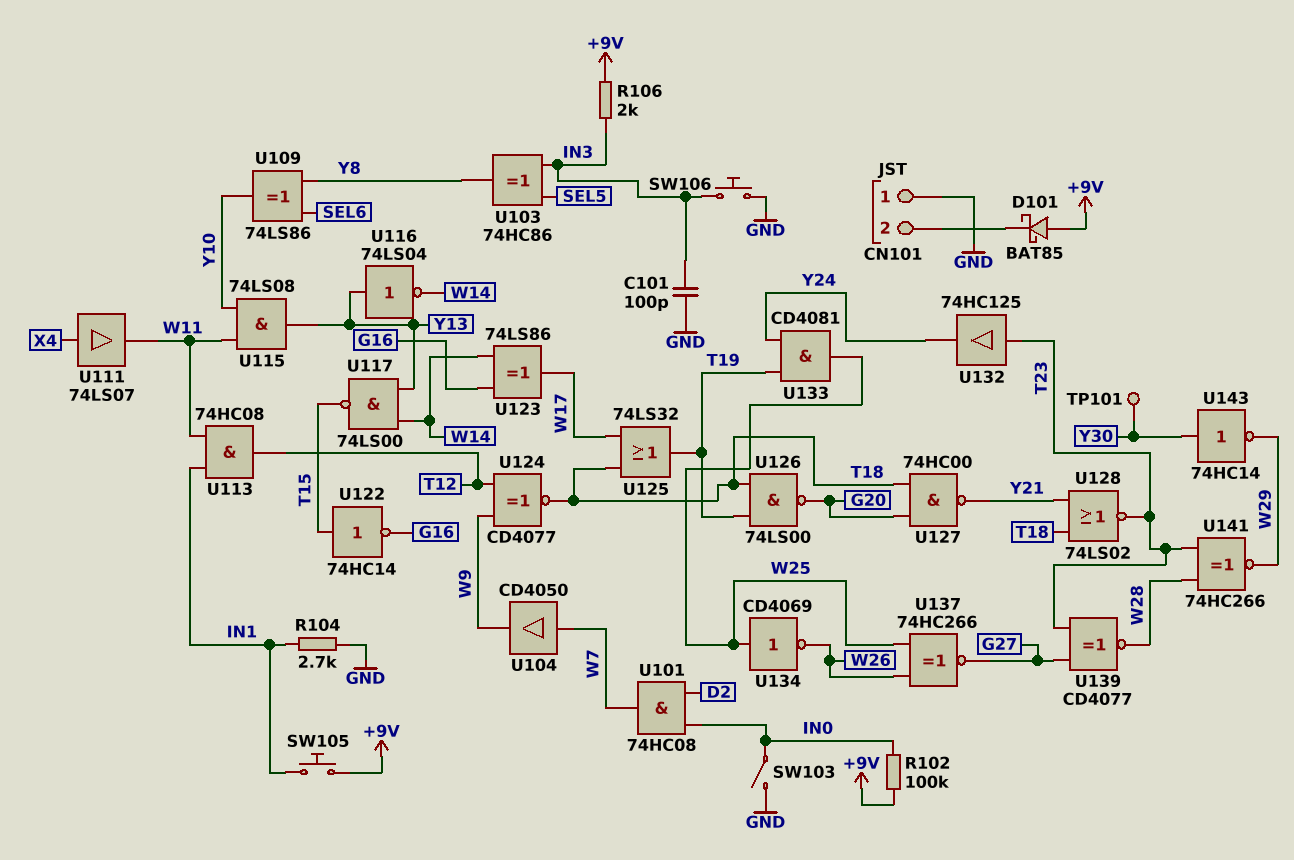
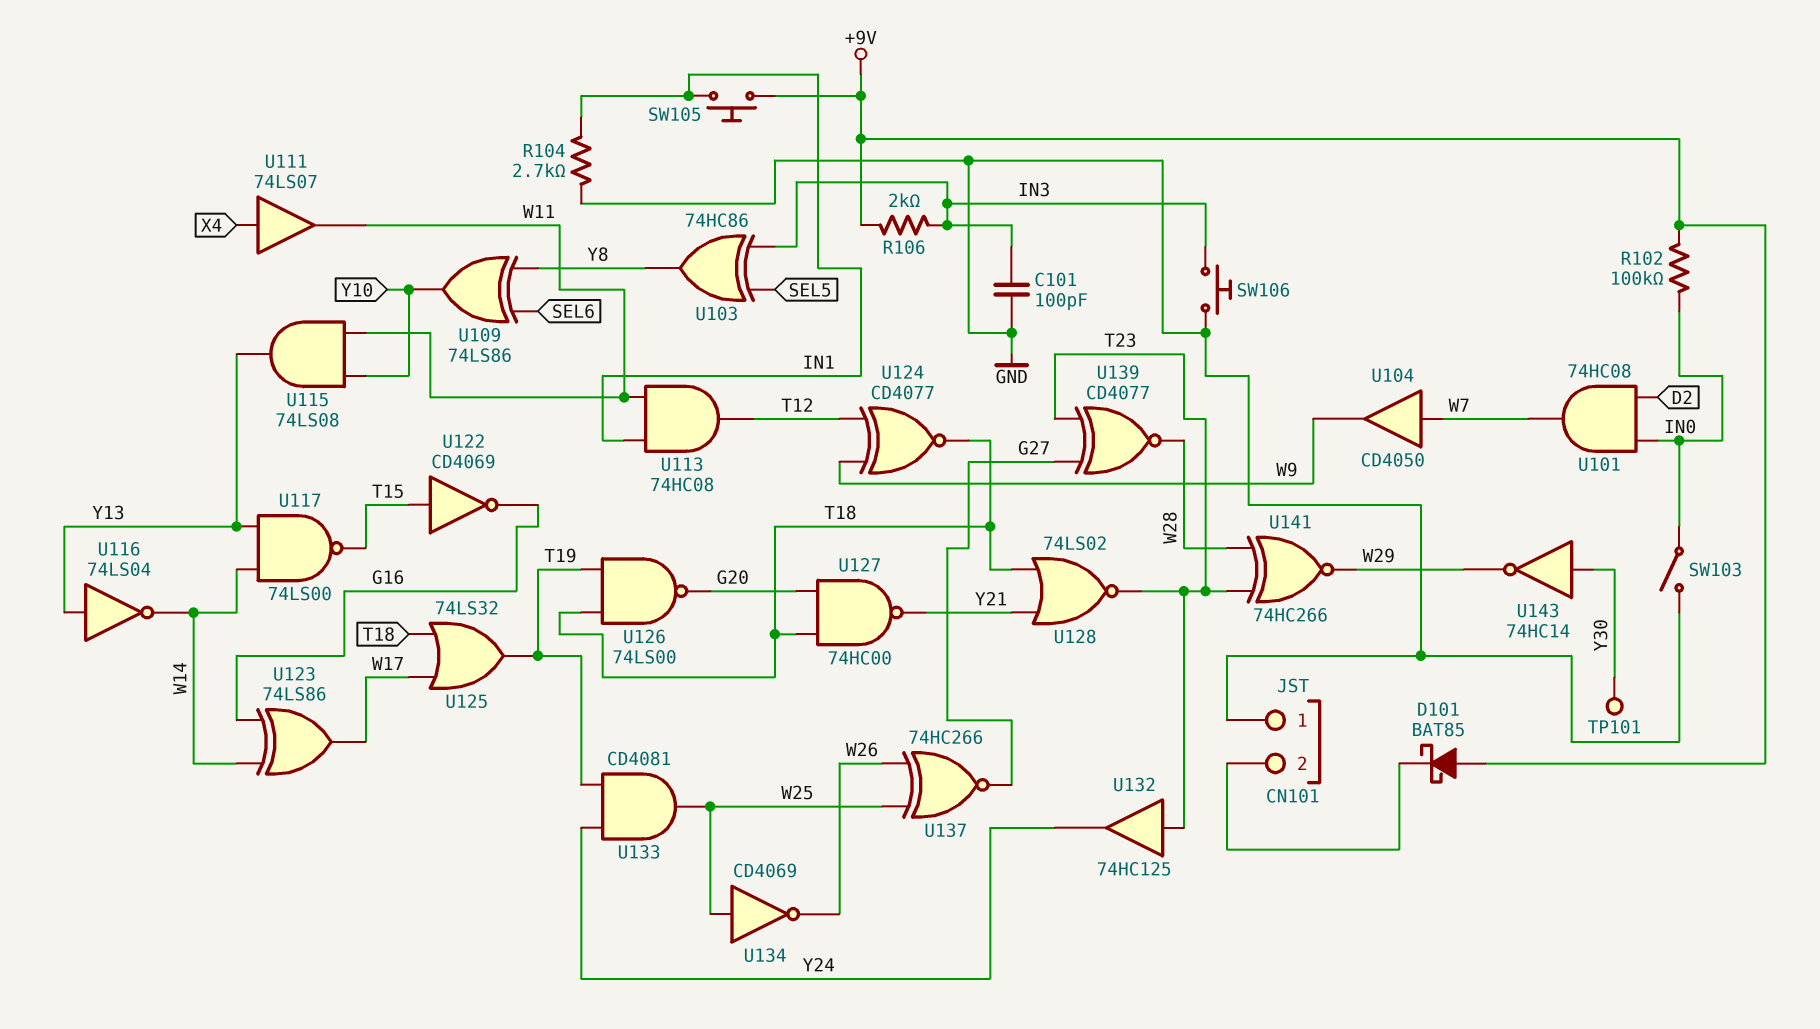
U122: NOT 74HC14 (in T15, out G16) -> NOT CD4069 (in T15, out G16)

